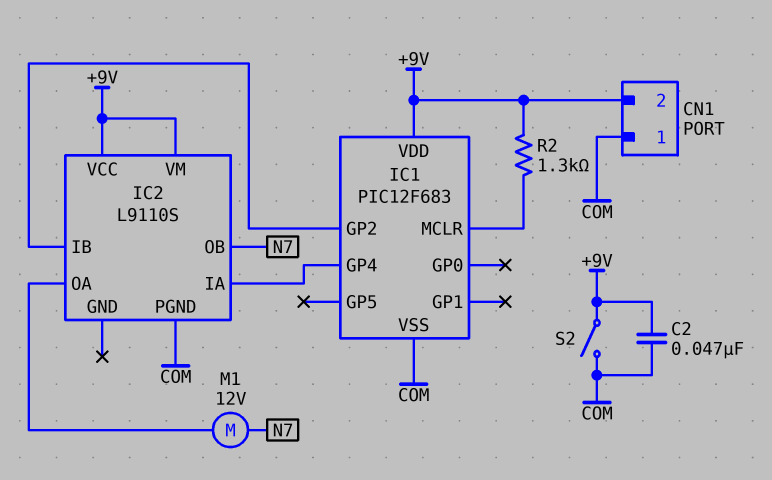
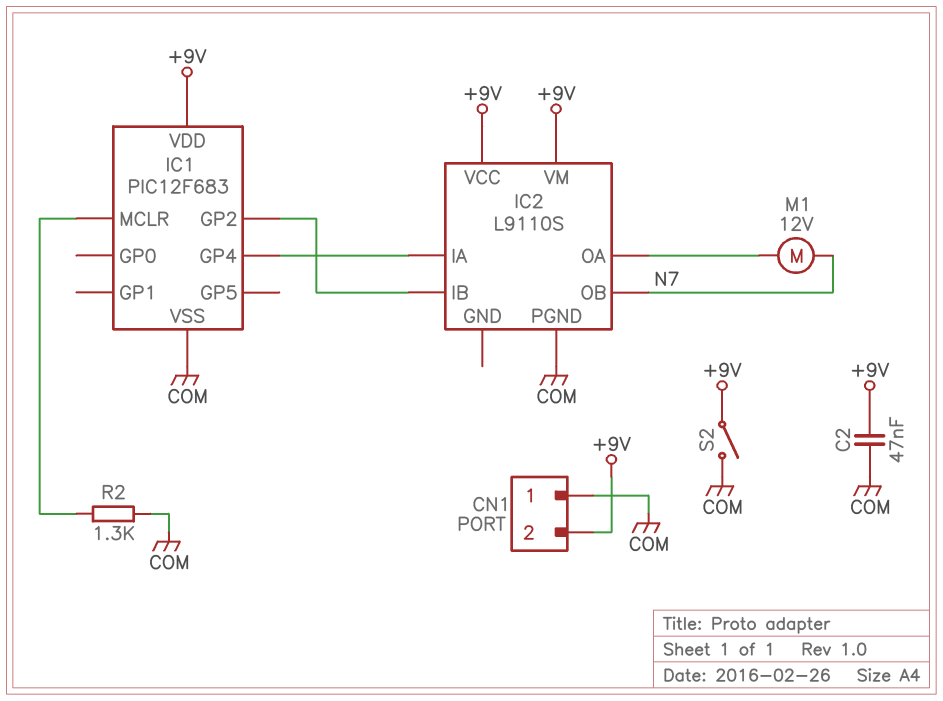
R2: 1.3k (+9V, IC1/MCLR) -> 1.3k (COM, IC1/MCLR)

